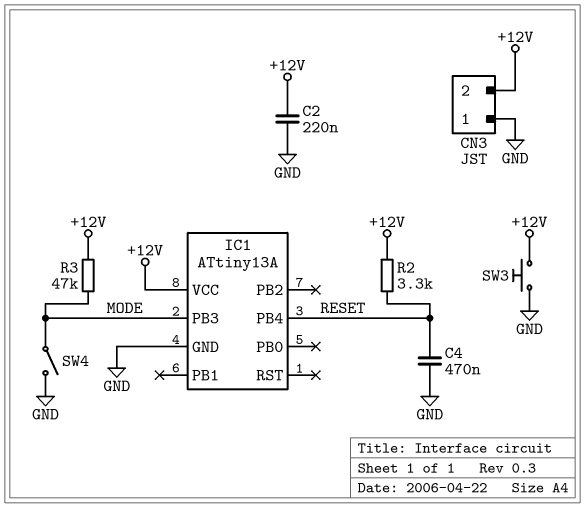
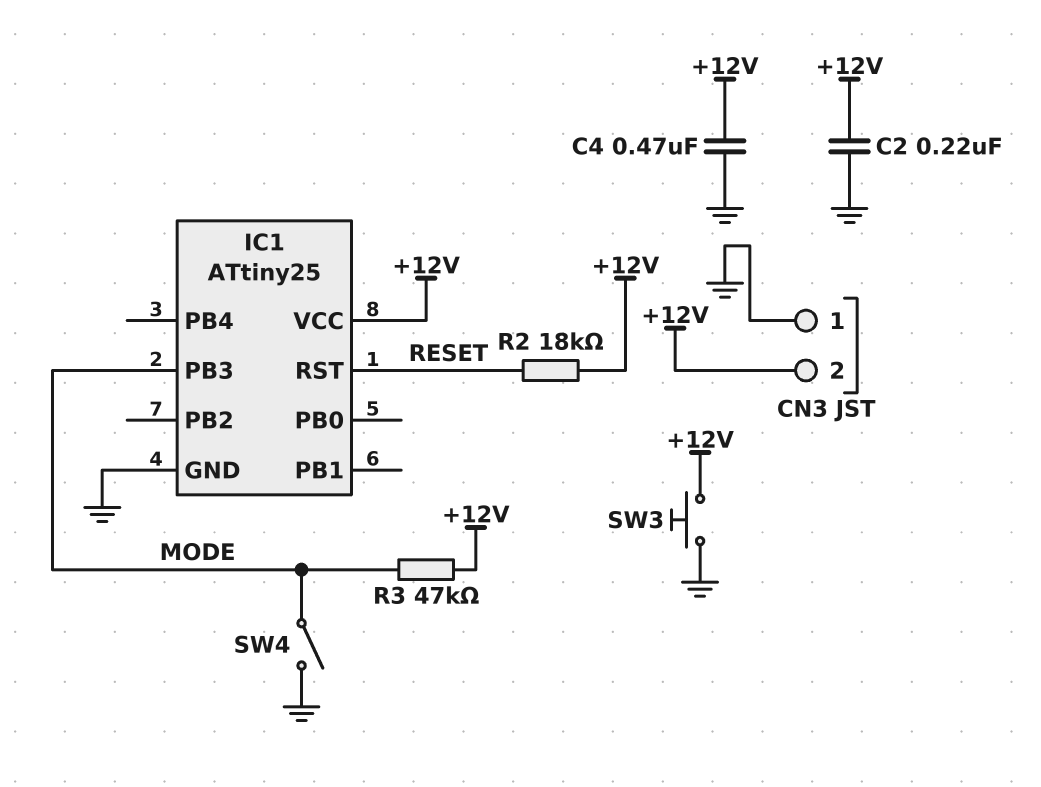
C4: 470nF (GND, RESET) -> 470nF (+12V, GND)
IC1: ATtiny13A -> ATtiny25
IC1 pin PB4: RESET -> none
IC1 pin RST: none -> RESET
R2: 3.3k (+12V, RESET) -> 18k (+12V, RESET)

